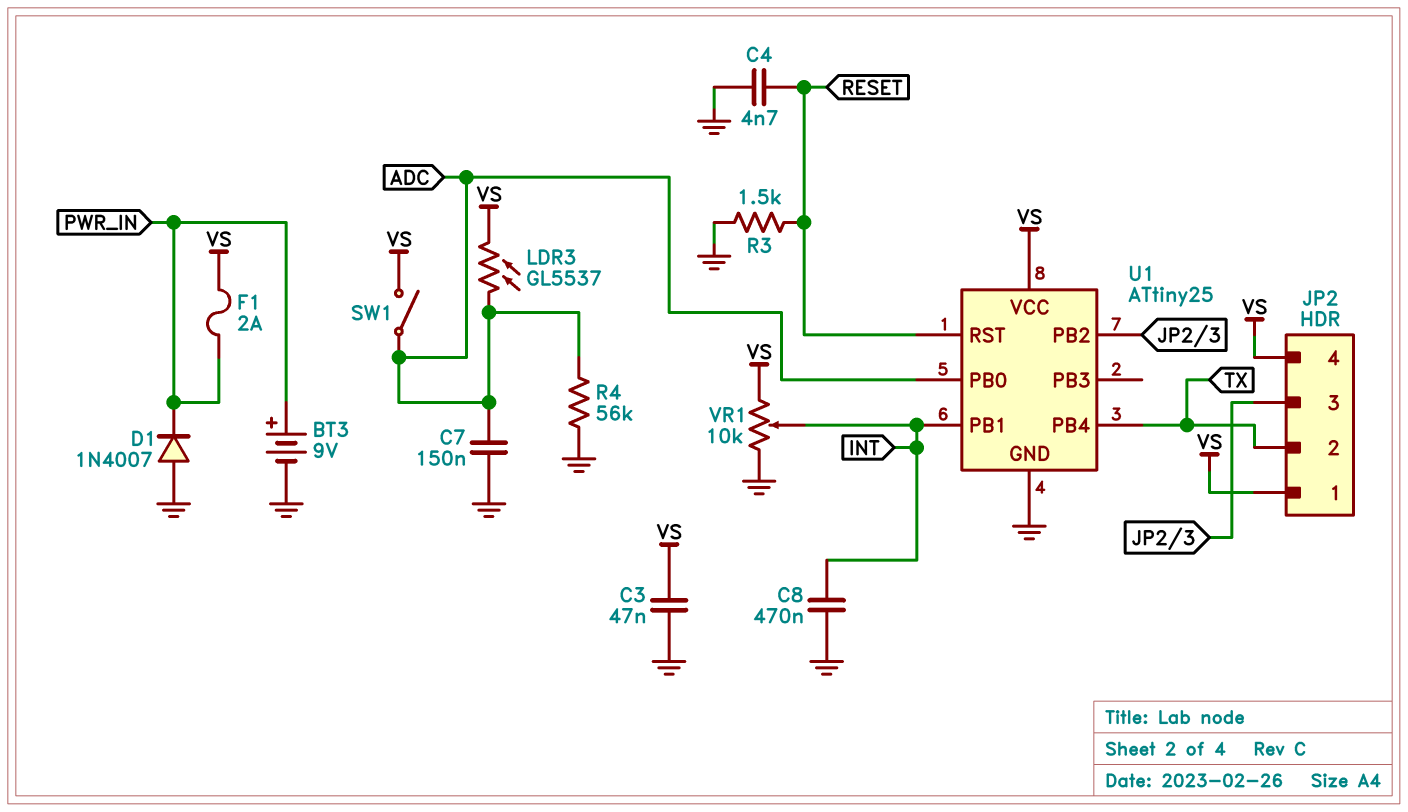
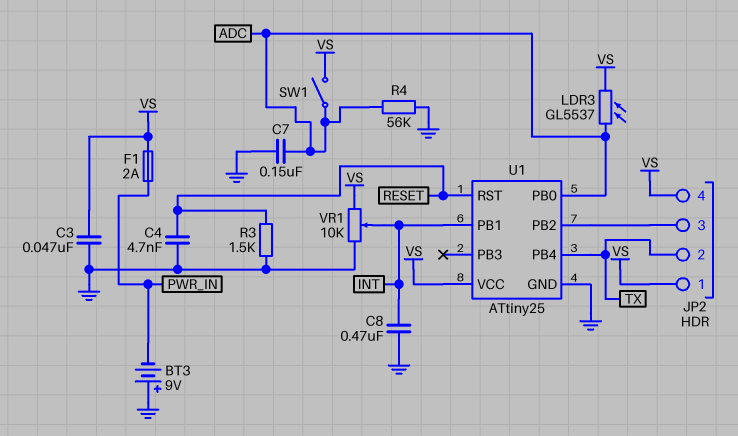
BT3: 9V (plus PWR_IN, minus GND) -> 9V (plus GND, minus PWR_IN)
D1: diode 1N4007 (A GND, K PWR_IN) -> none

